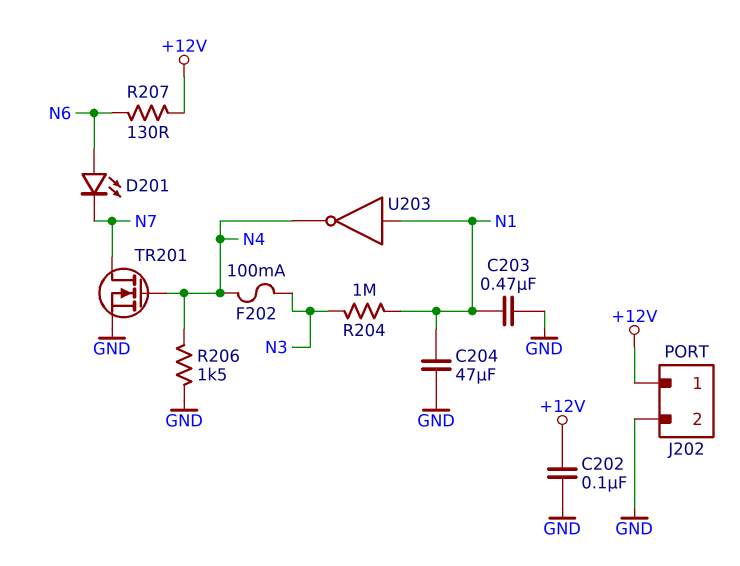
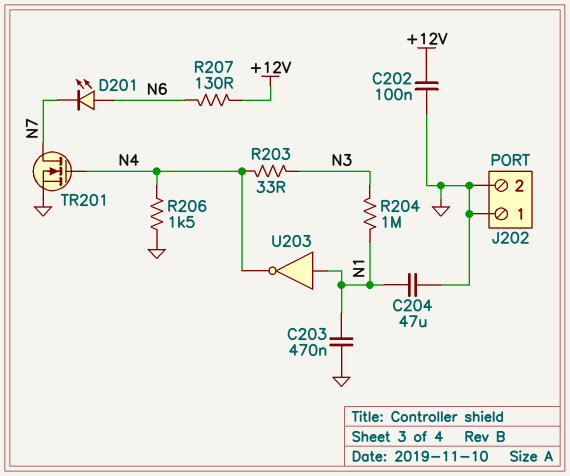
F202: 100mA (N3, N4) -> none
J202 pin 1: +12V -> GND
R203: none -> 33 (N3, N4)

